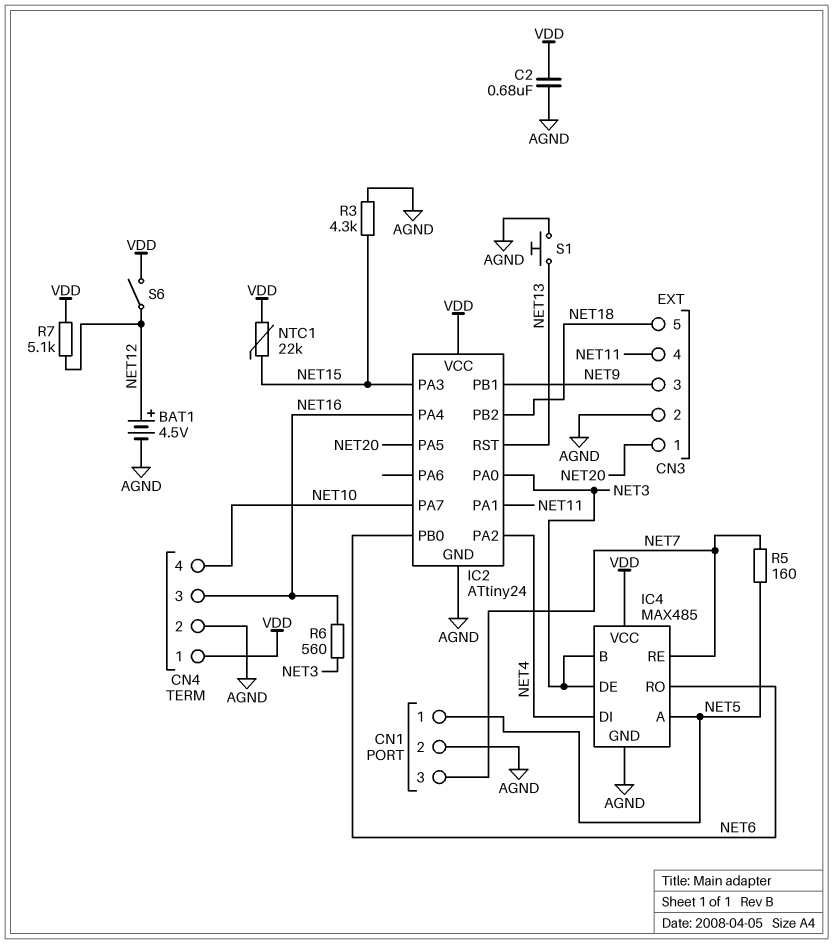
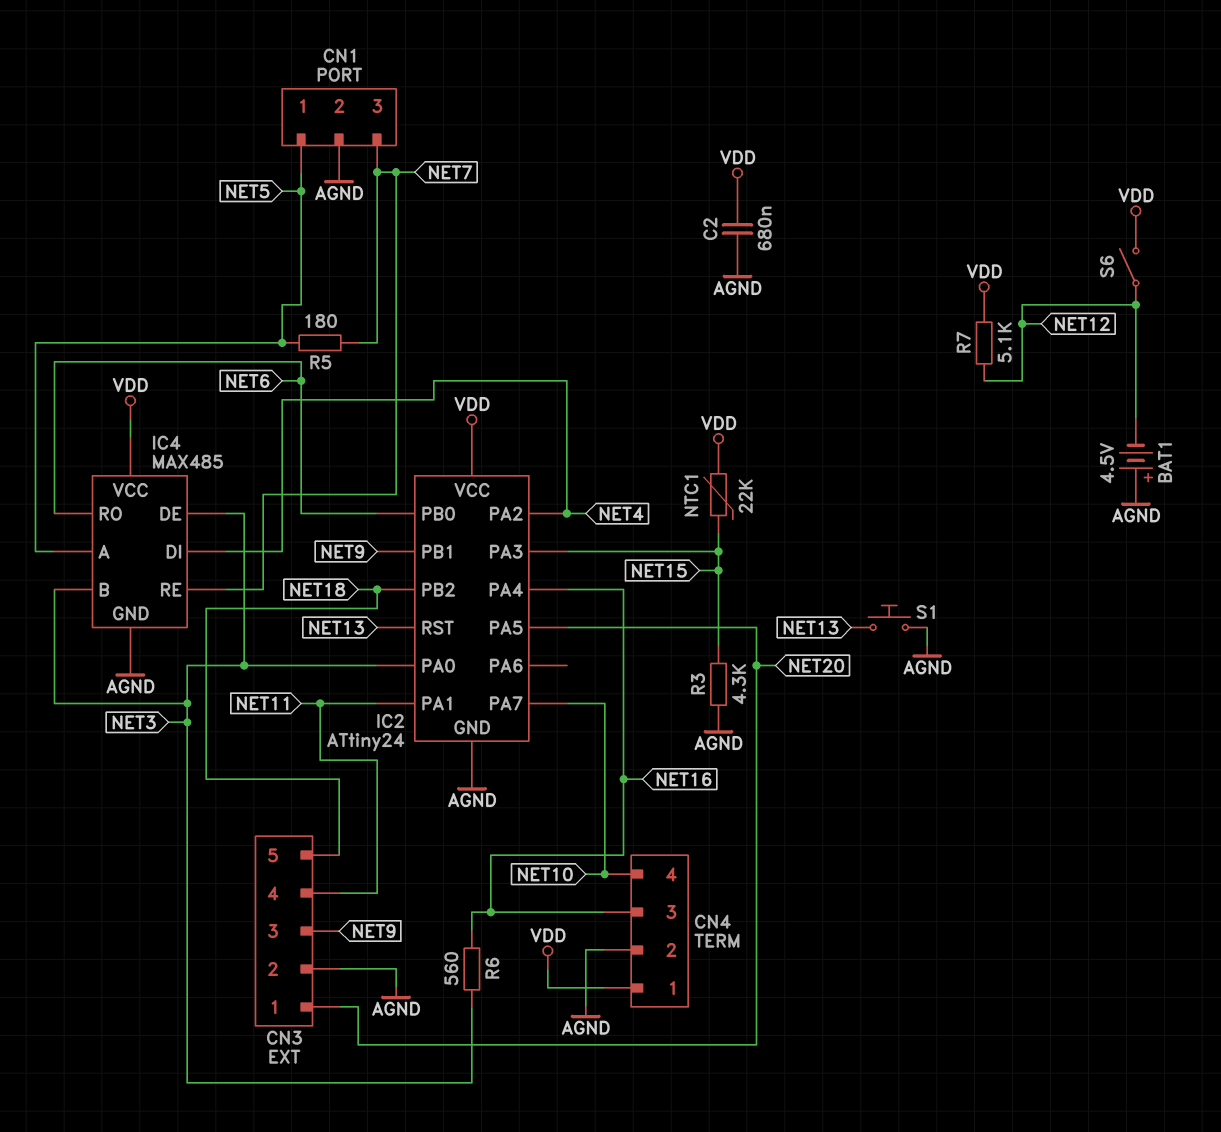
BAT1: 4.5V (plus NET12, minus AGND) -> 4.5V (plus AGND, minus NET12)
R5: 160 (NET5, NET7) -> 180 (NET5, NET7)

